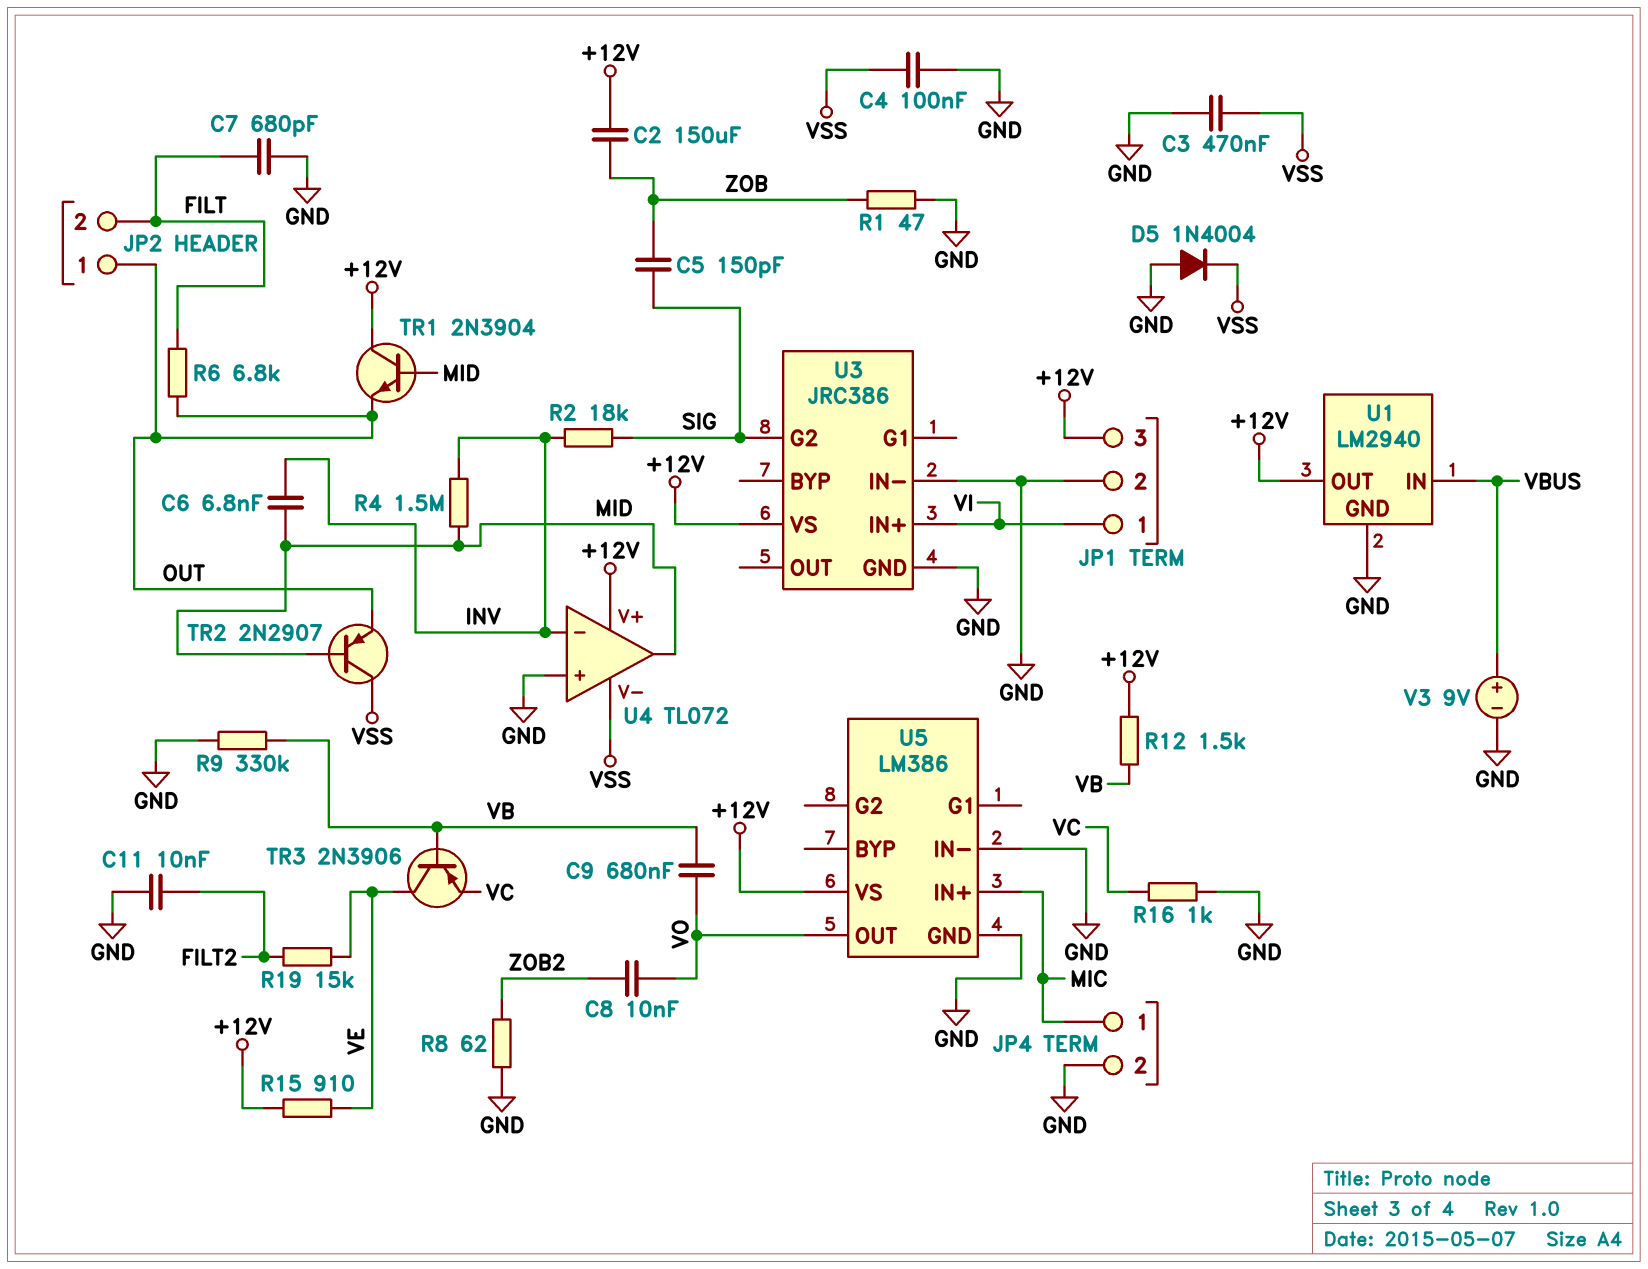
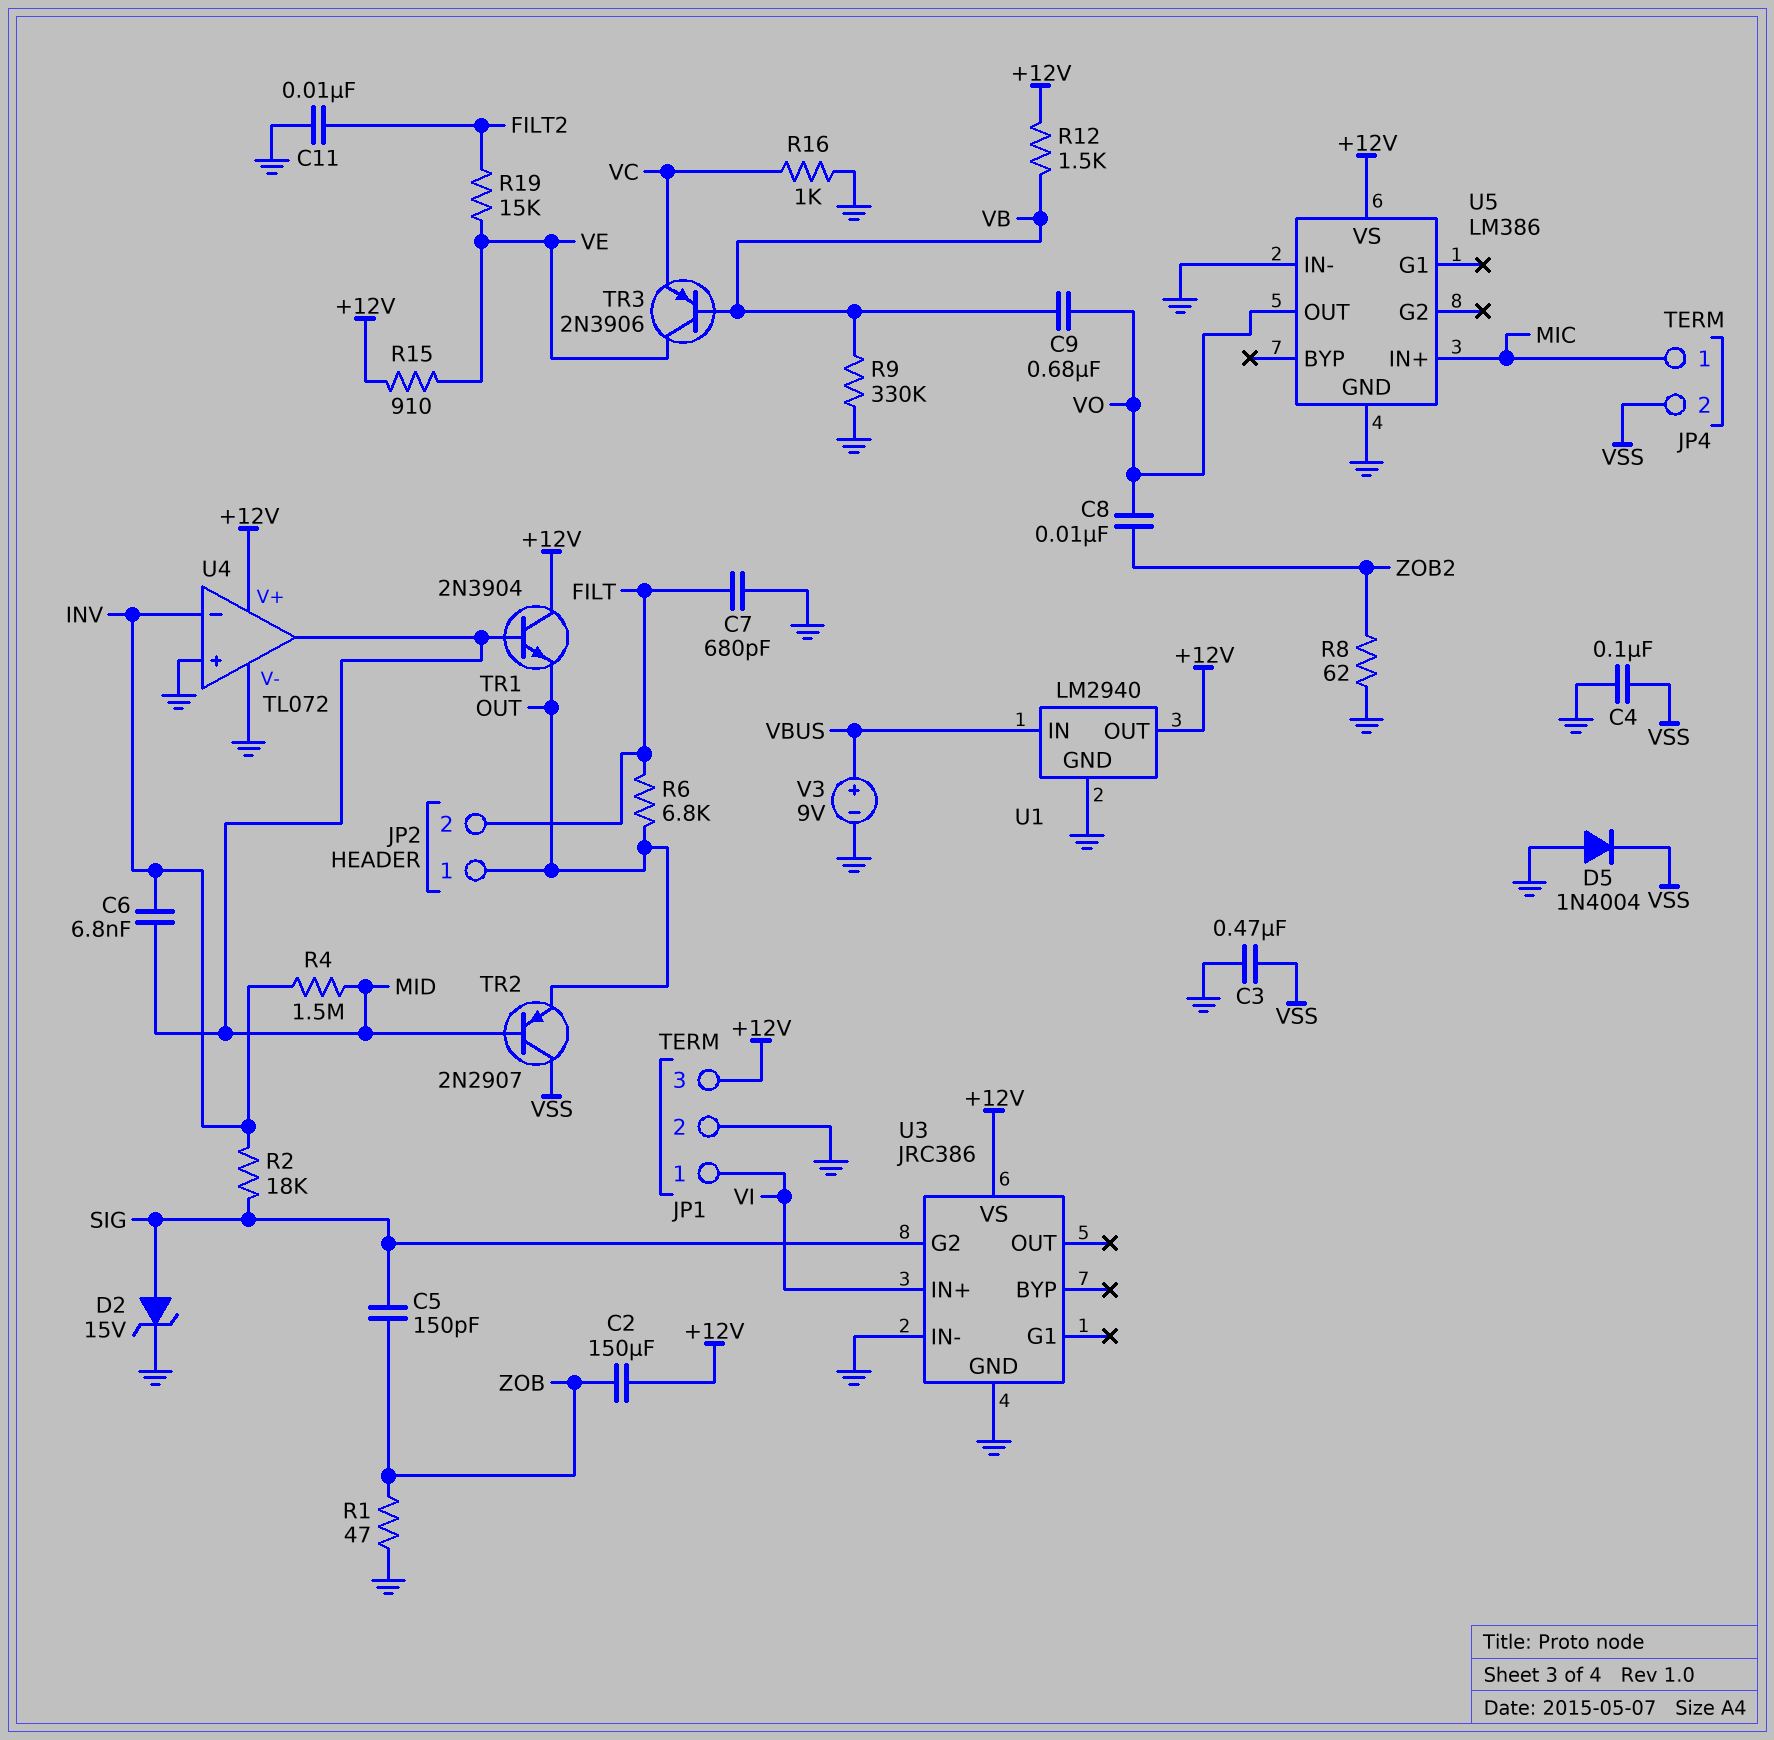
D2: none -> zener 15V (A SIG, K GND)
JP4 pin 2: GND -> VSS
U4 pin V-: VSS -> GND

